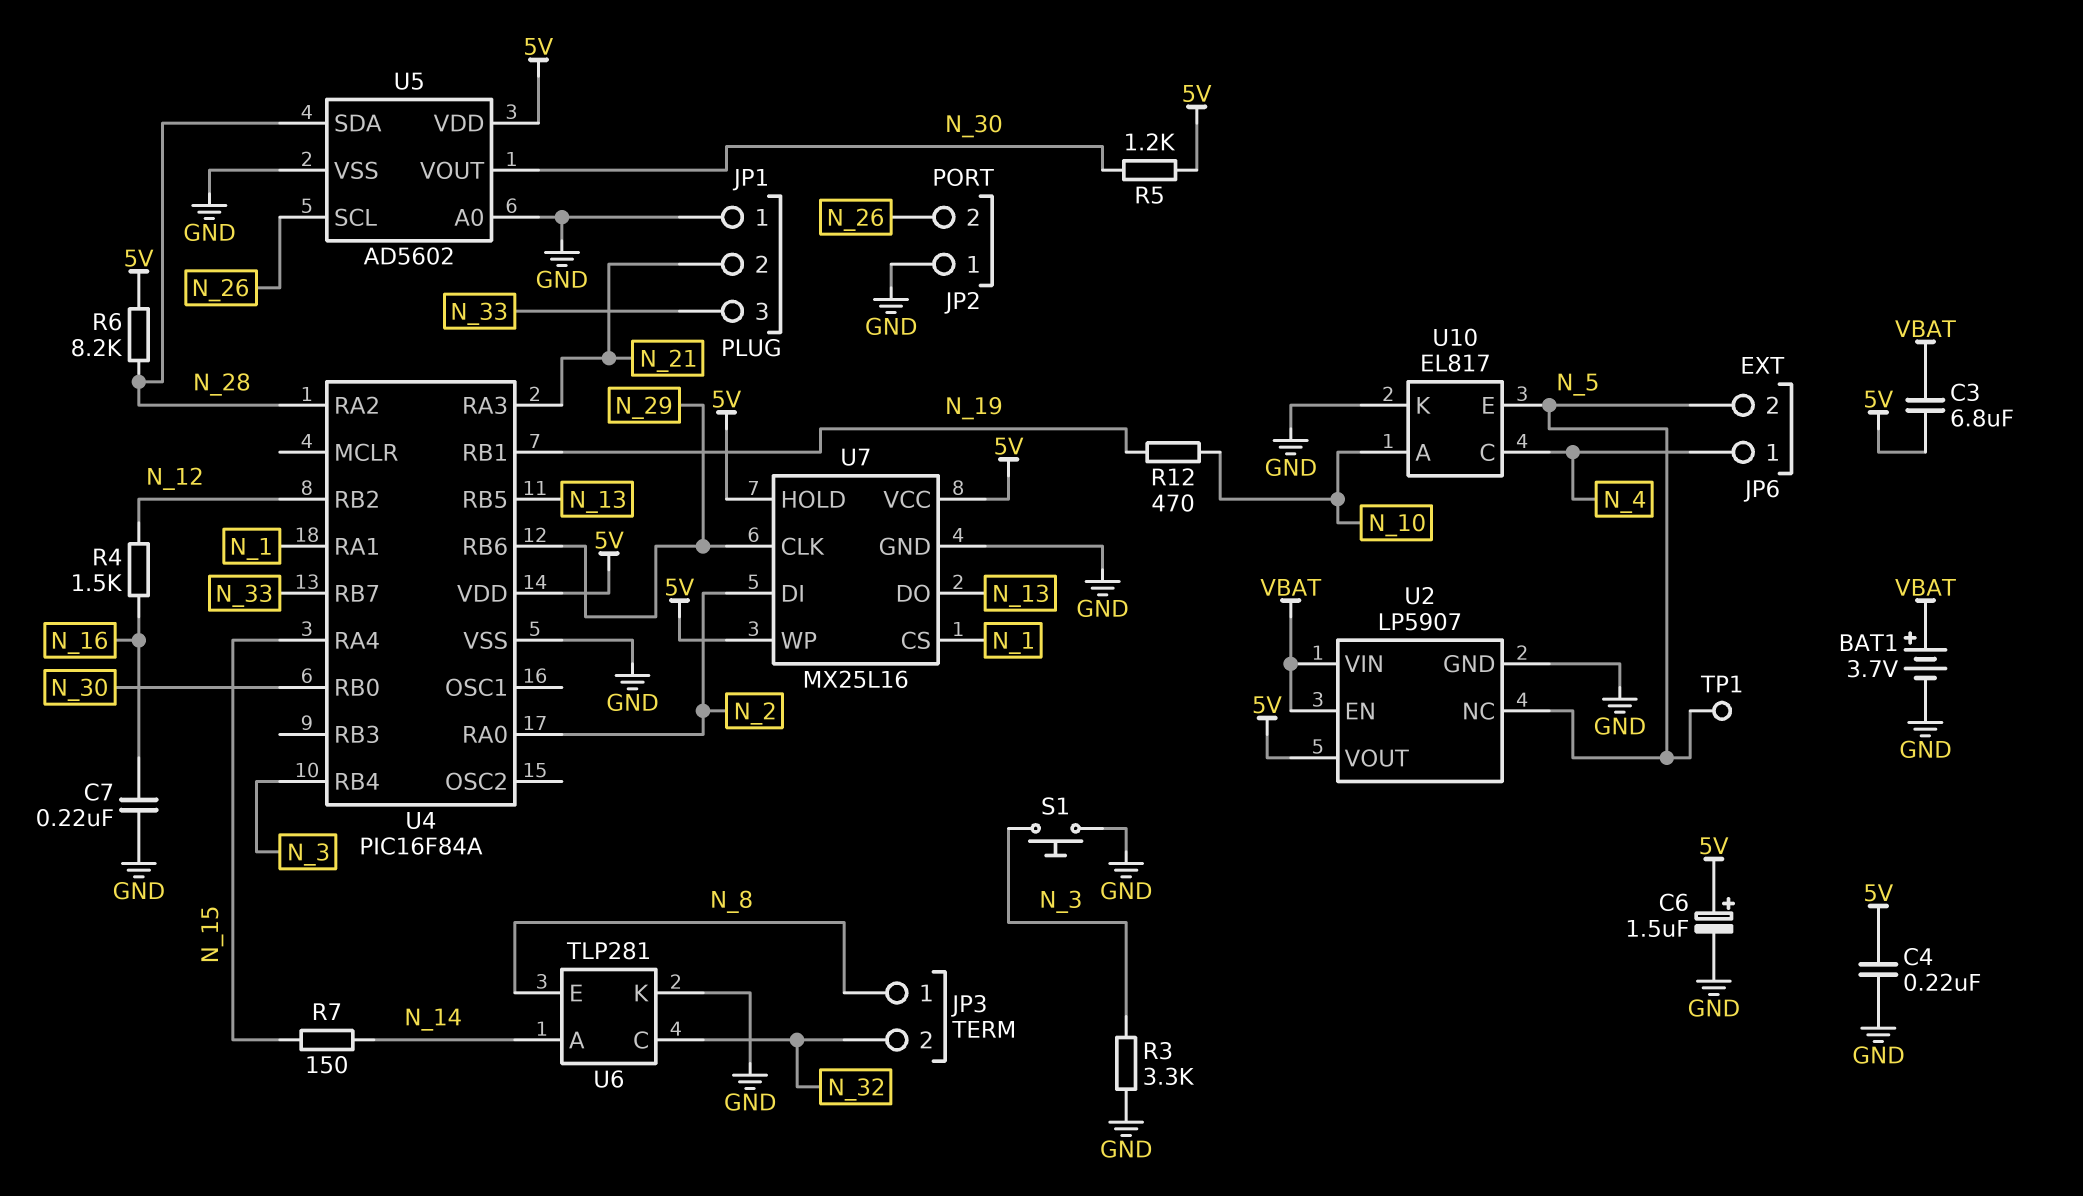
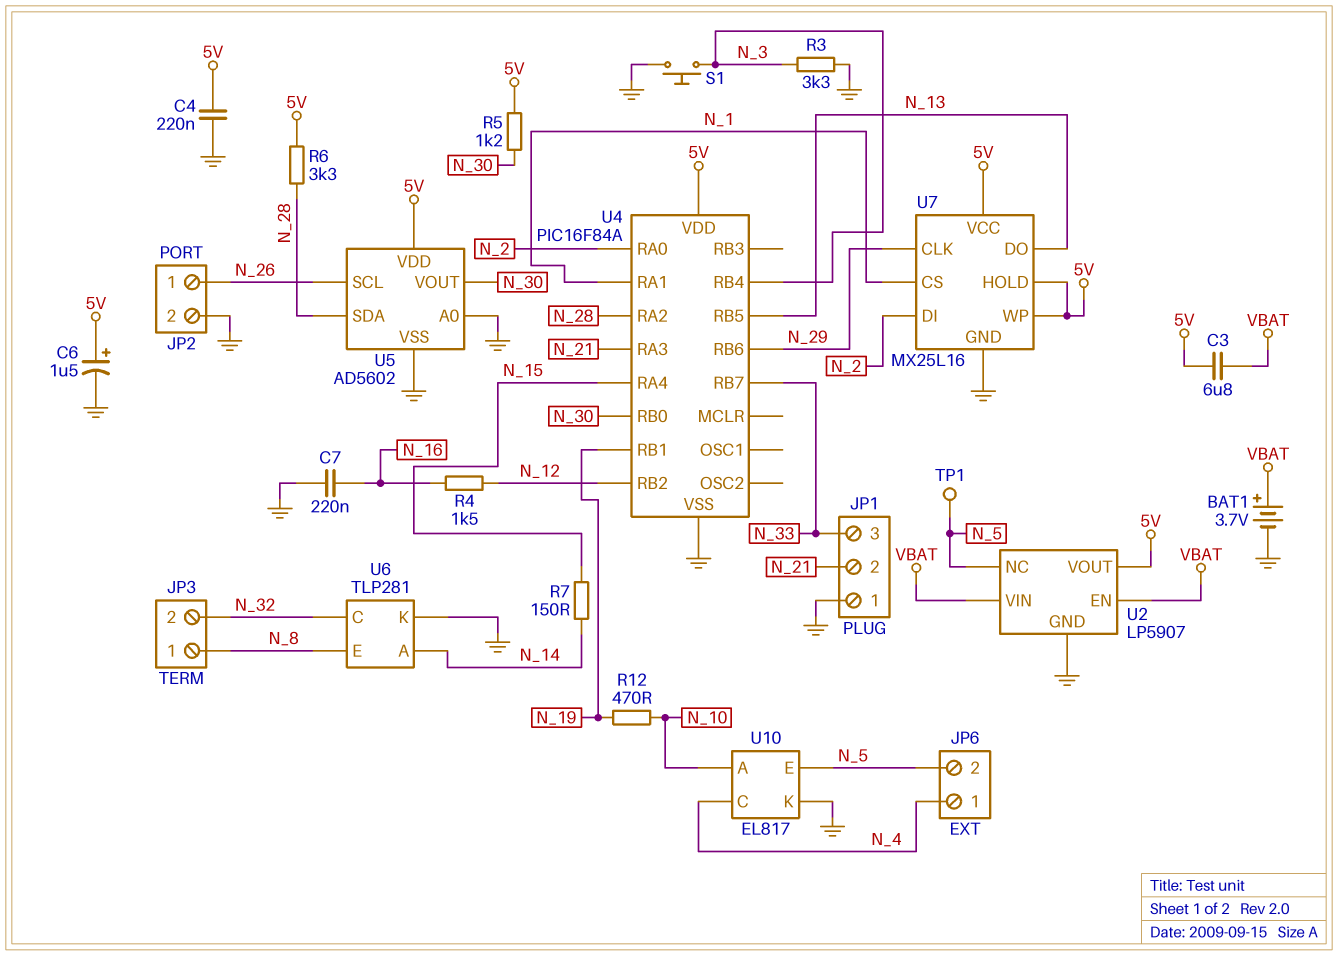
JP2 pin 1: GND -> N_26
JP2 pin 2: N_26 -> GND
R6: 8.2k (5V, N_28) -> 3.3k (5V, N_28)

